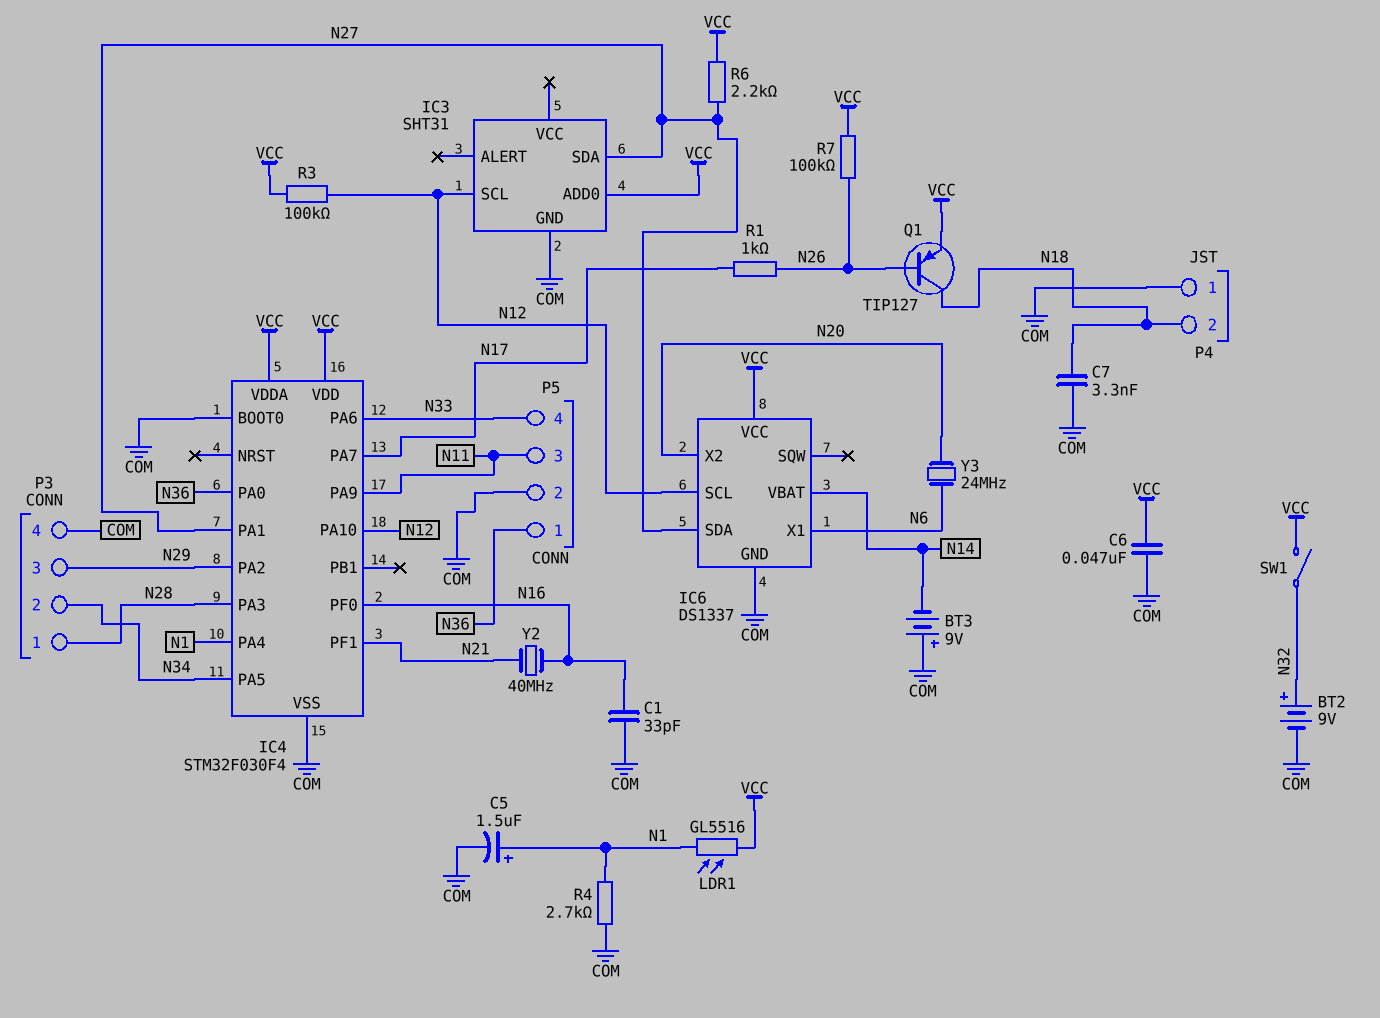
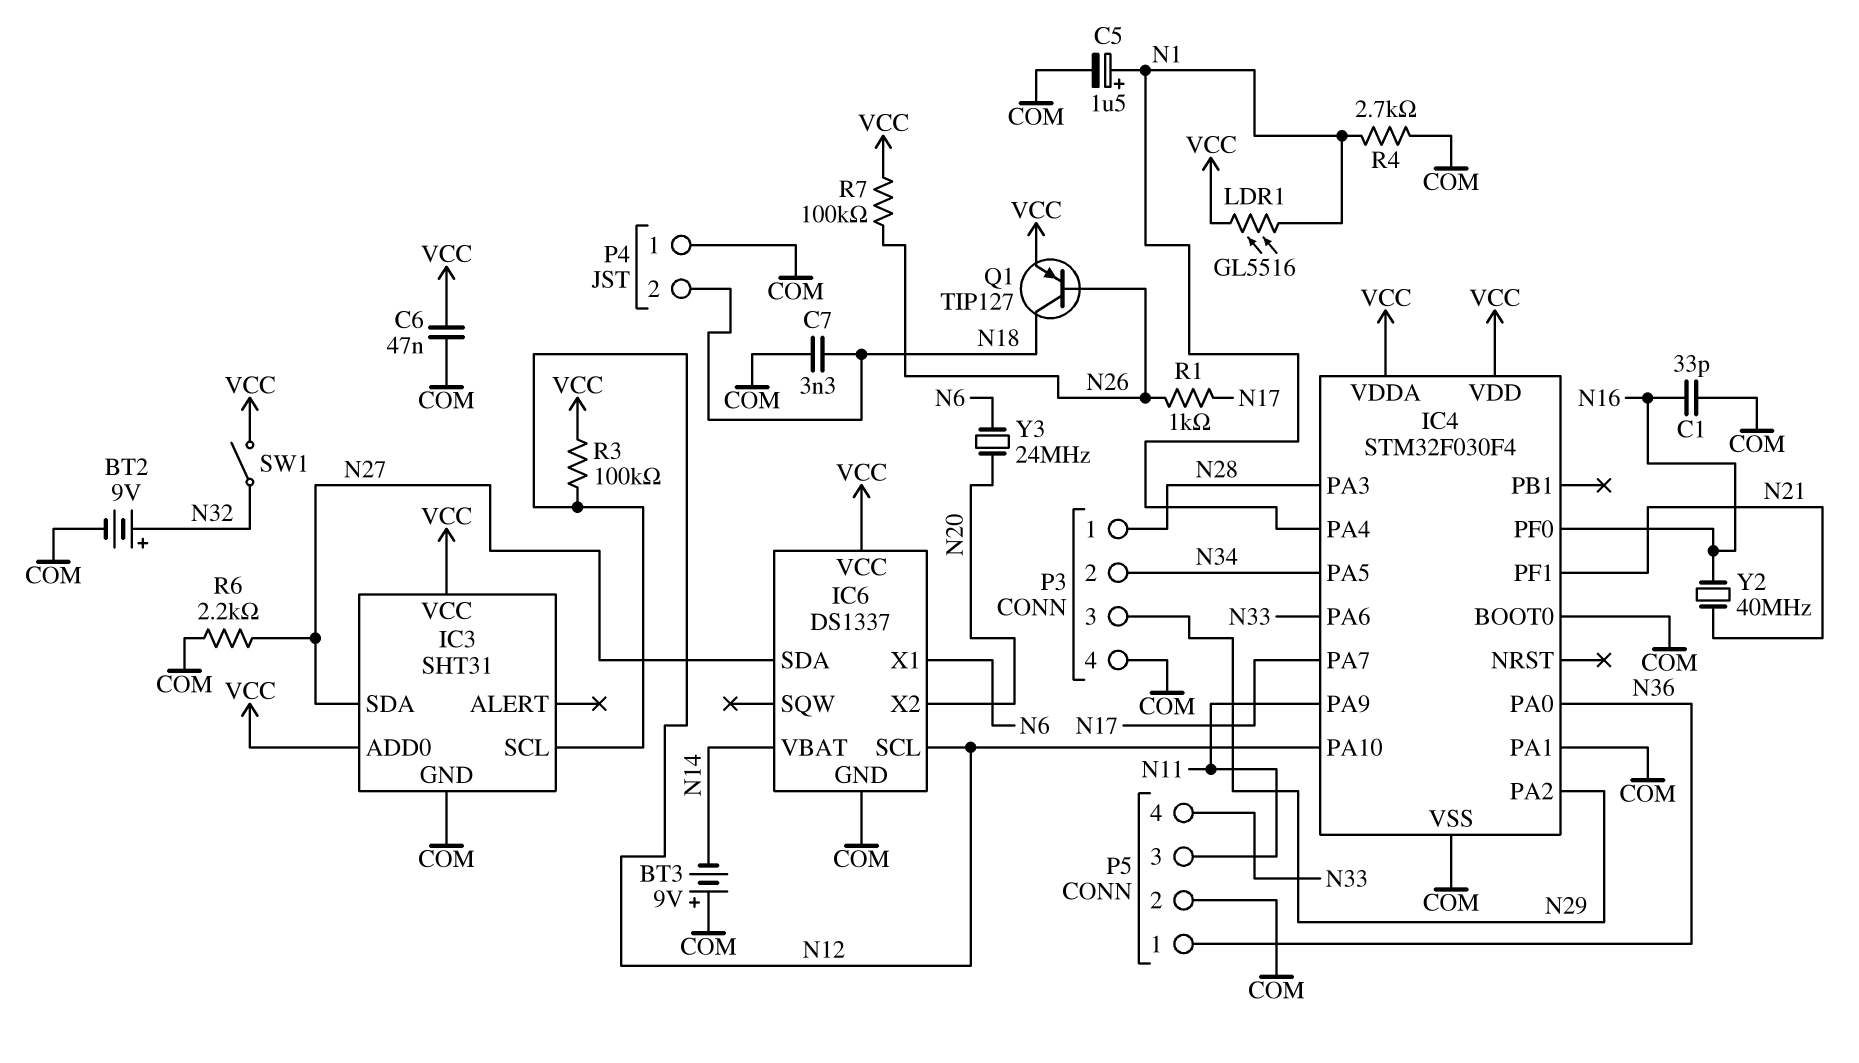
IC3 pin VCC: none -> VCC
IC4 pin PA1: N27 -> COM
R6: 2.2k (N27, VCC) -> 2.2k (COM, N27)

